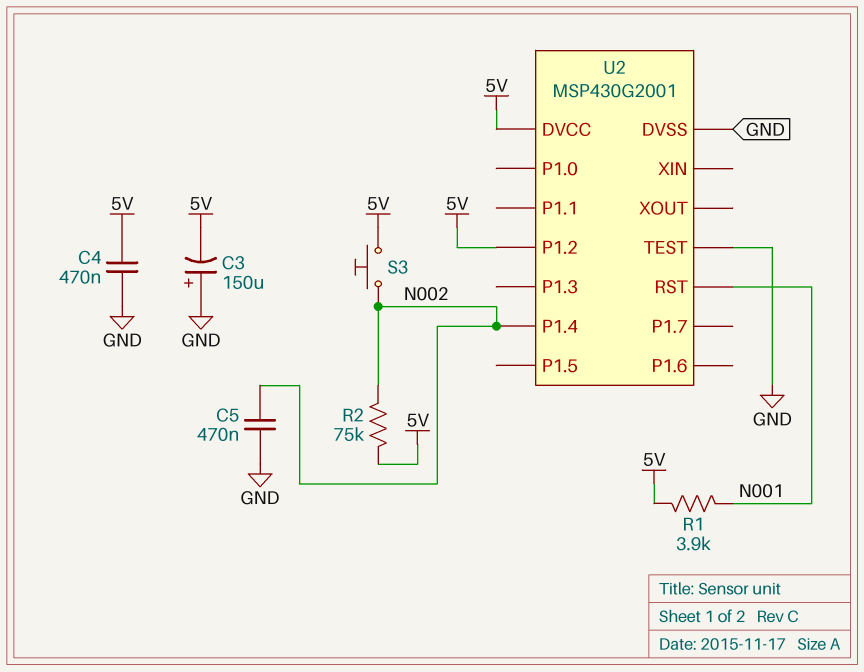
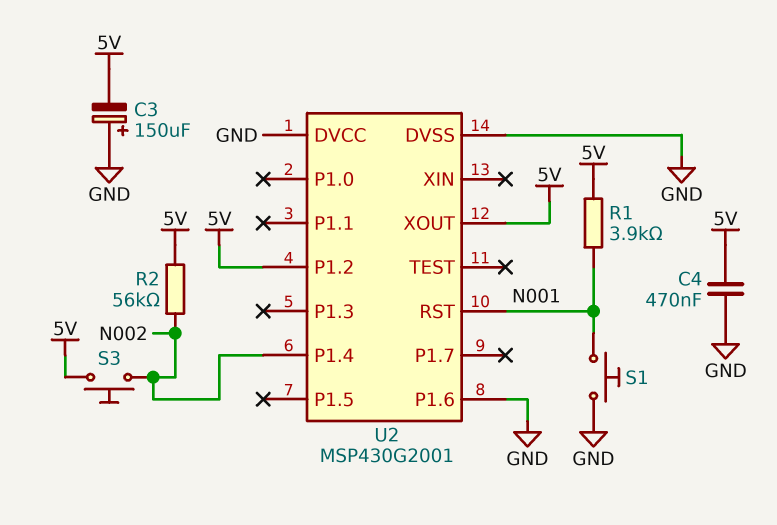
C5: 470nF (GND, N002) -> none
R2: 75k (5V, N002) -> 56k (5V, N002)
S1: none -> button (GND, N001)
U2 pin DVCC: 5V -> GND
U2 pin P1.6: none -> GND
U2 pin TEST: GND -> none
U2 pin XOUT: none -> 5V

